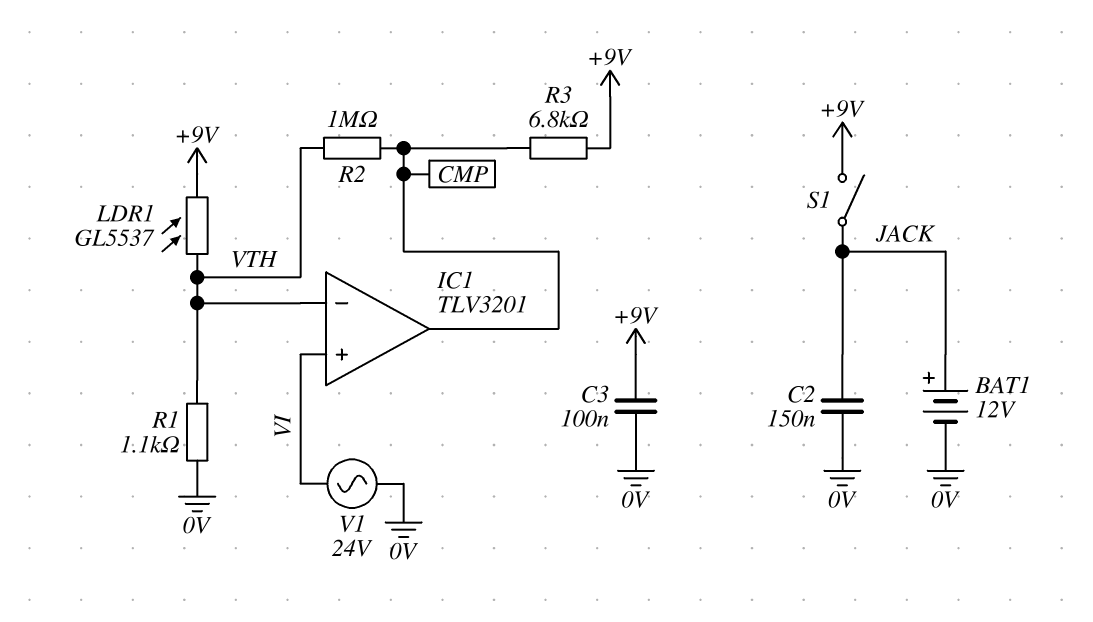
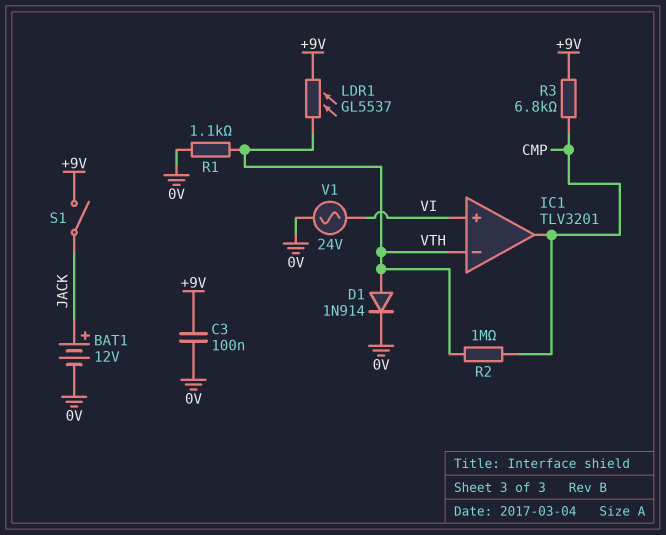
C2: 150nF (0V, JACK) -> none
D1: none -> diode 1N914 (A VTH, K 0V)

